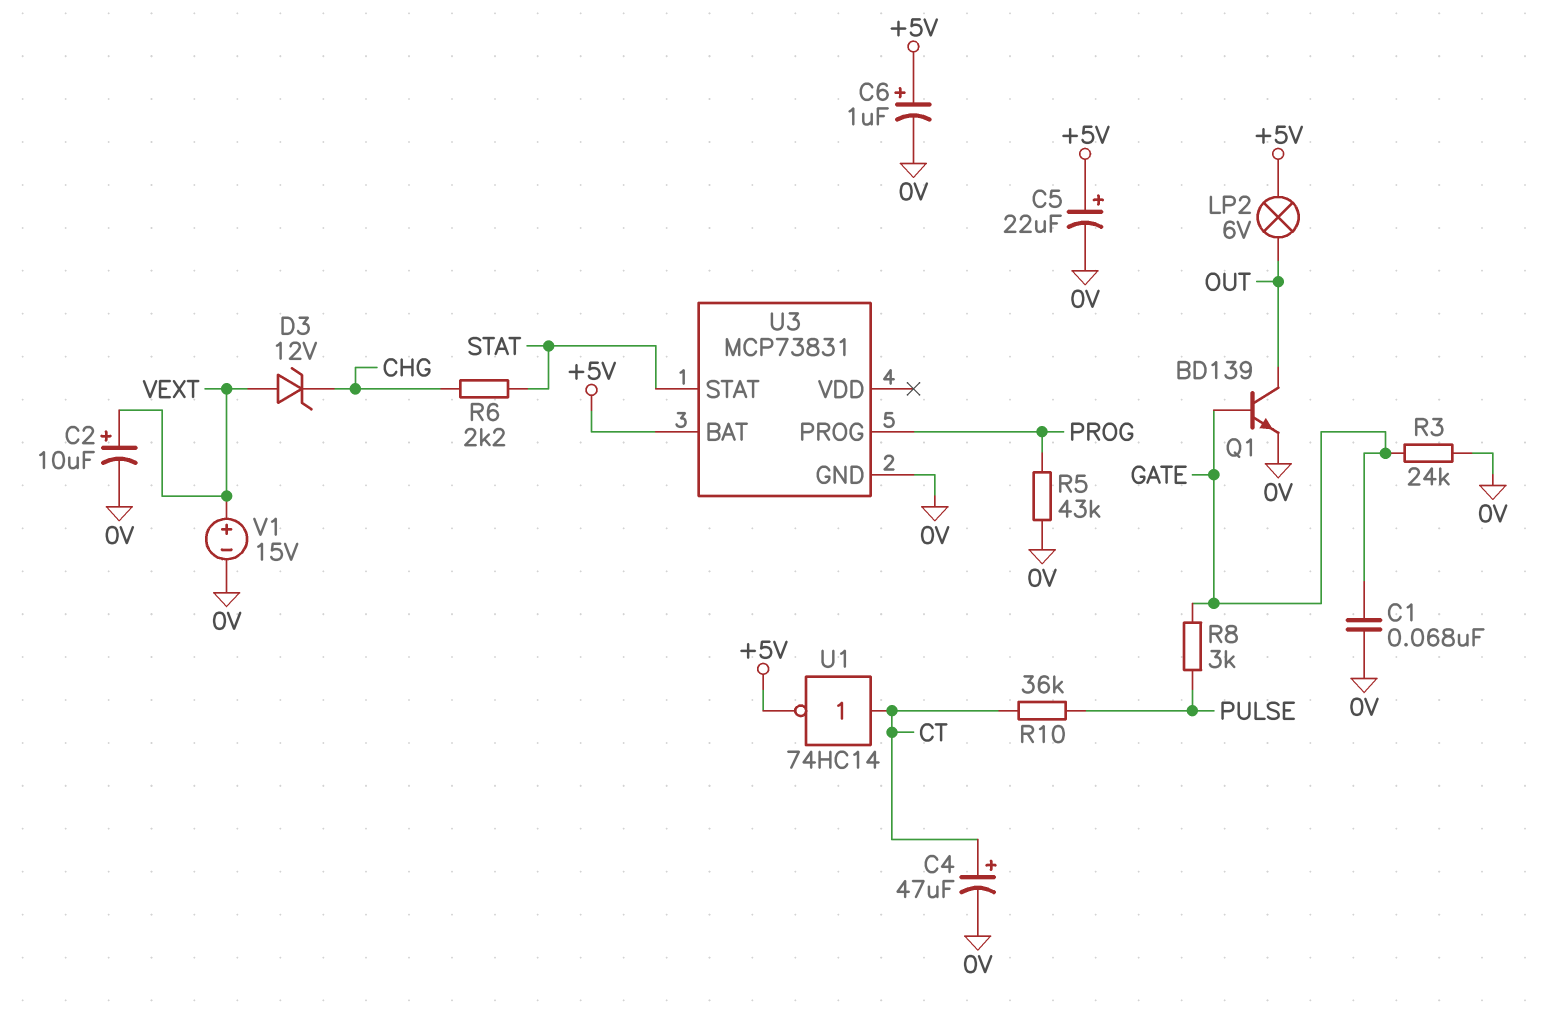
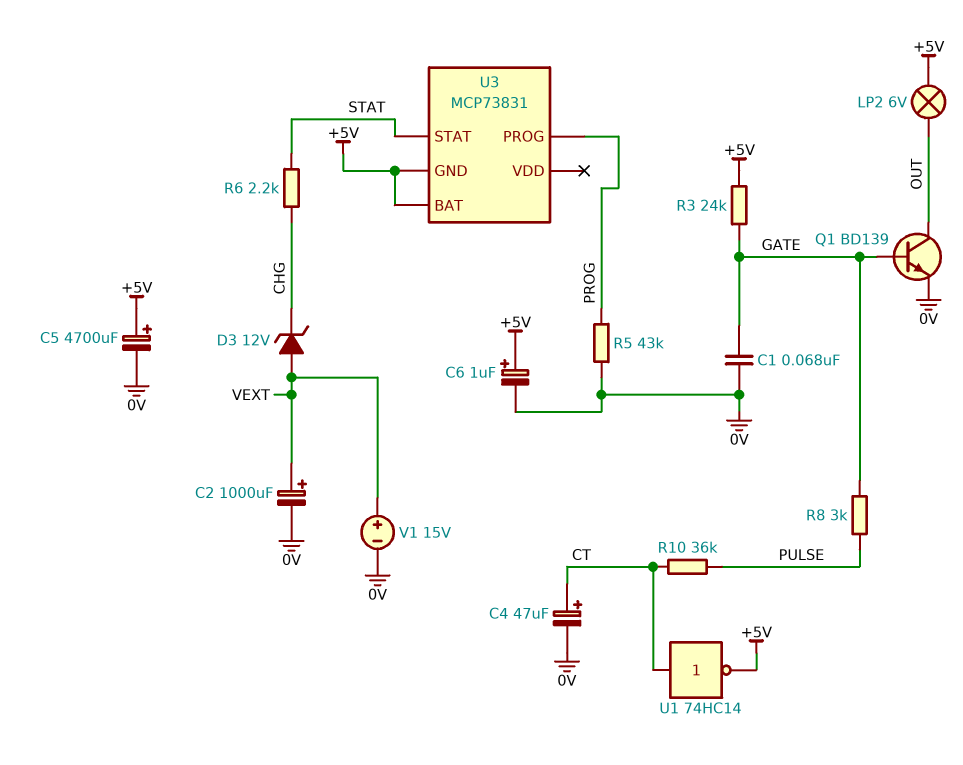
C2: 10uF (plus VEXT, minus 0V) -> 1000uF (plus VEXT, minus 0V)
C5: 22uF (plus +5V, minus 0V) -> 4700uF (plus +5V, minus 0V)
R3: 24k (0V, GATE) -> 24k (+5V, GATE)
U3 pin GND: 0V -> +5V

